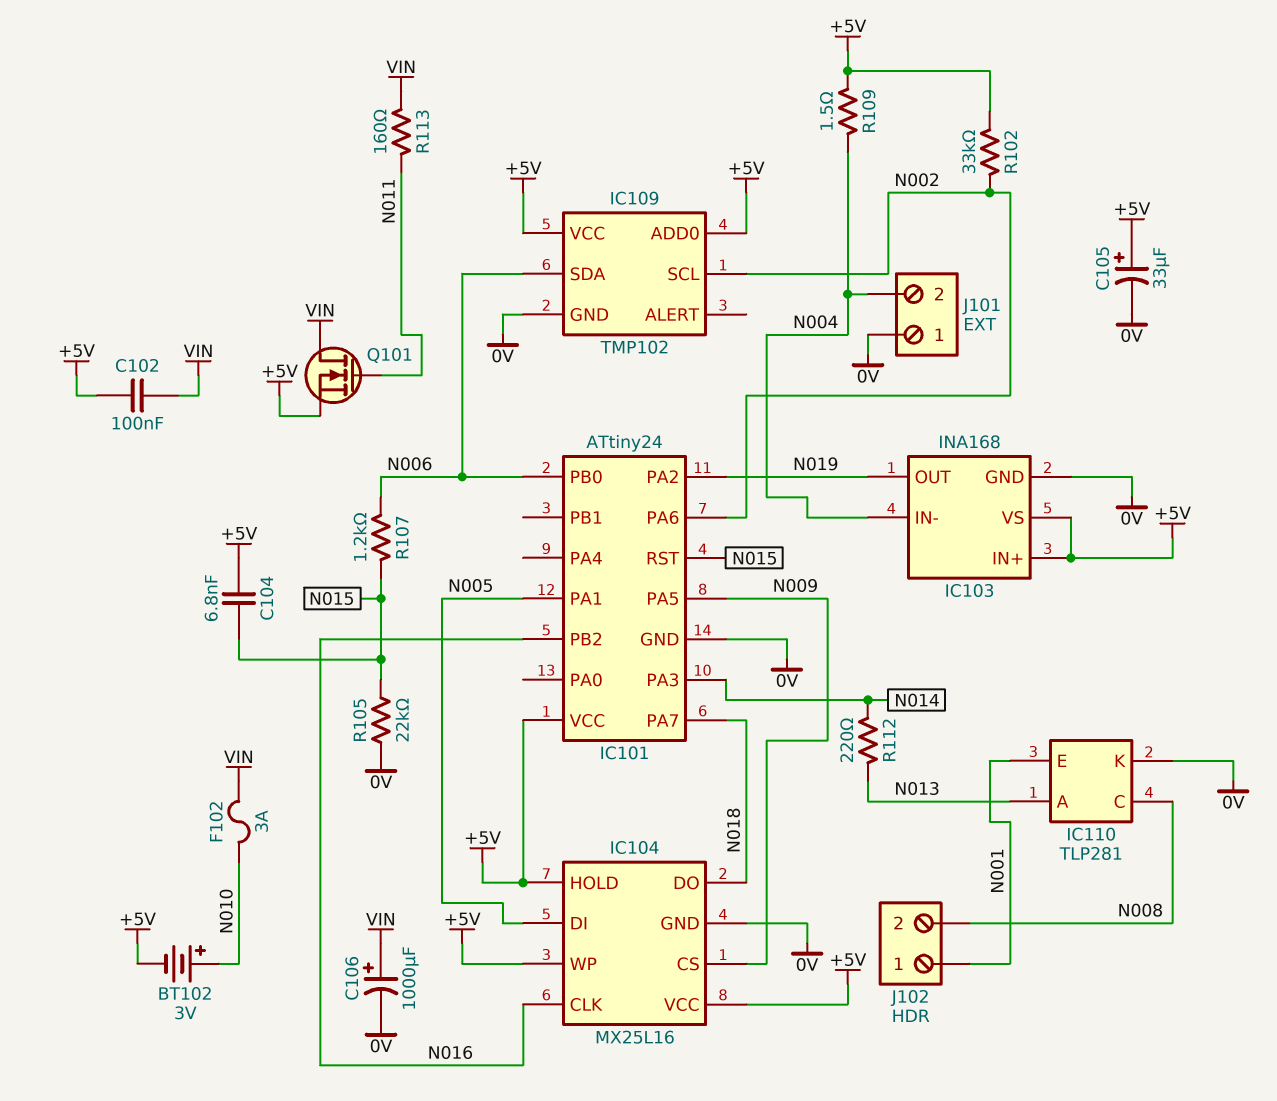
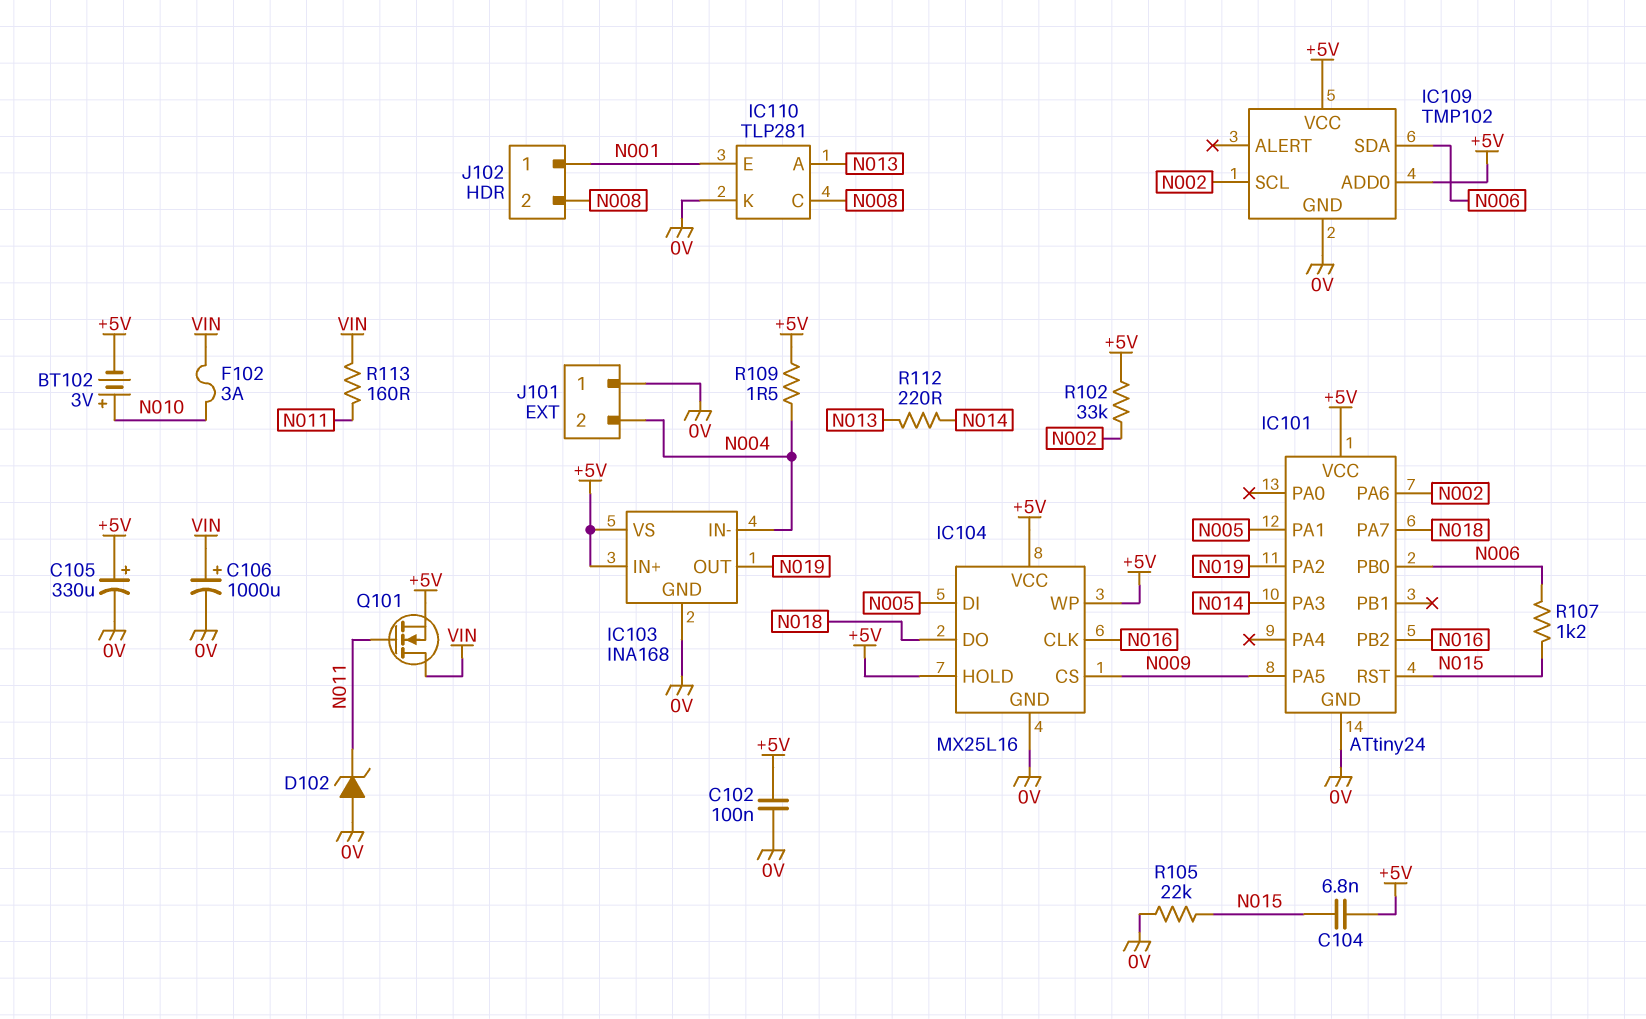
C102: 100nF (+5V, VIN) -> 100nF (+5V, 0V)
C105: 33uF (plus +5V, minus 0V) -> 330uF (plus +5V, minus 0V)
D102: none -> zener (A 0V, K N011)

